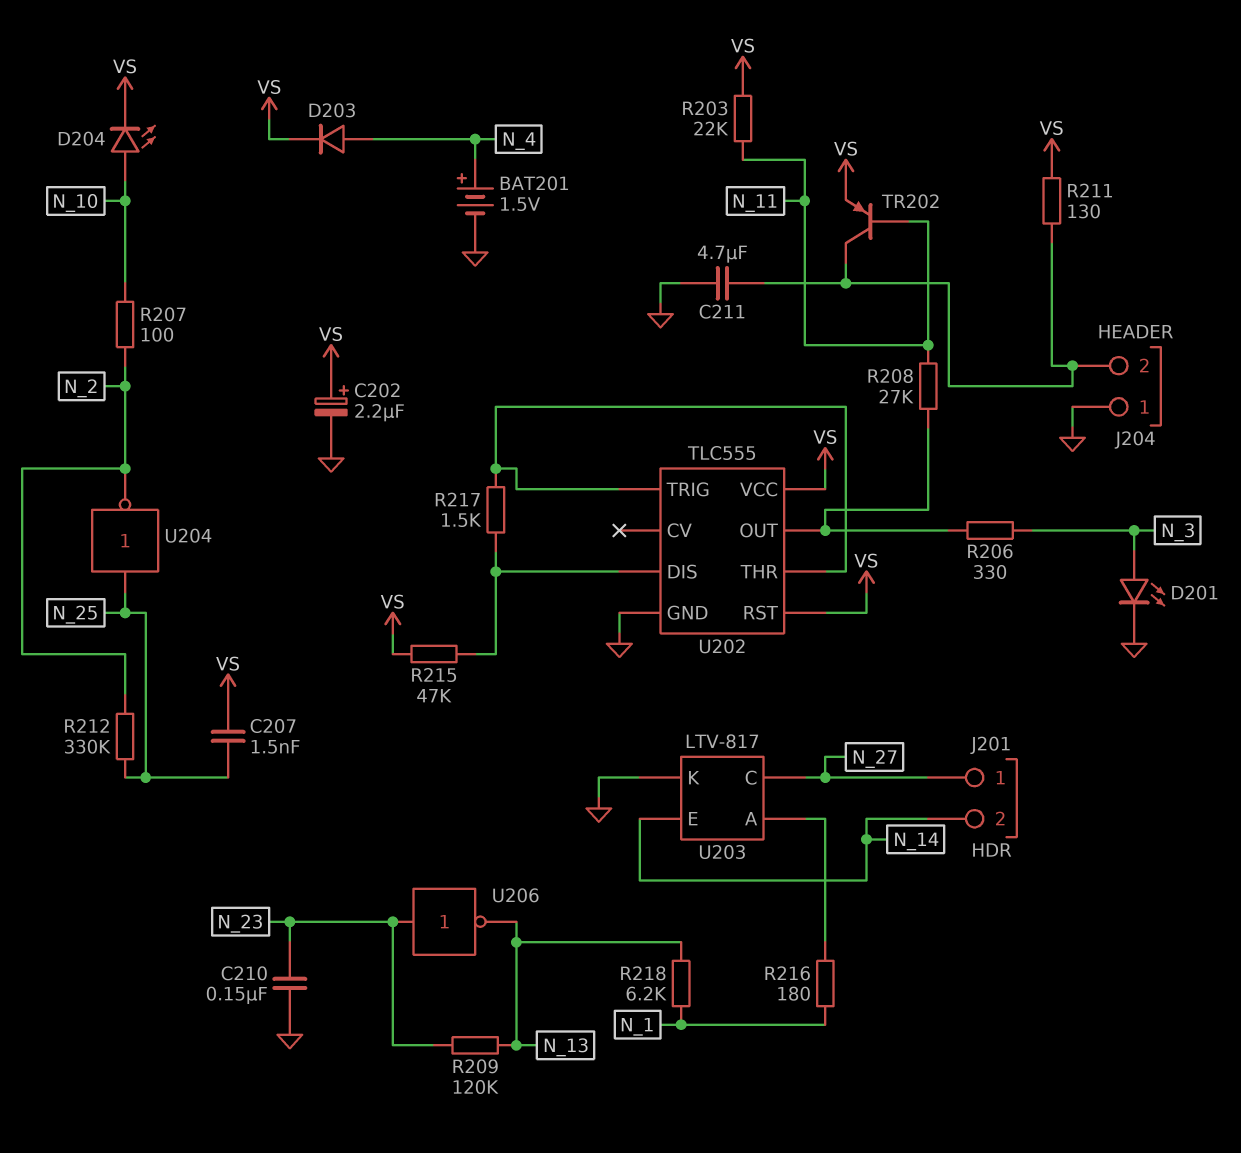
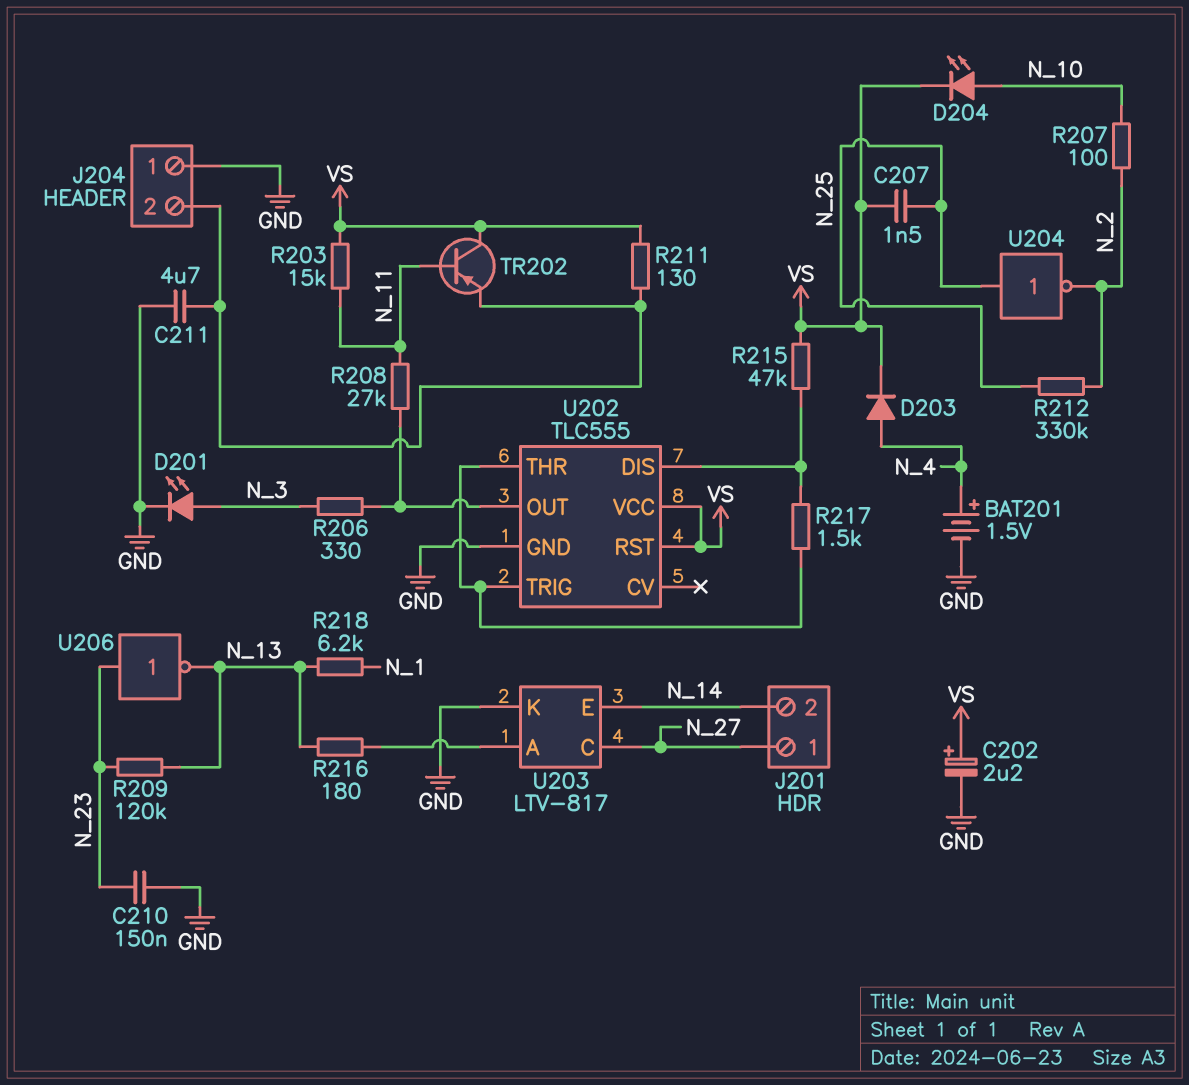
R203: 22k (N_11, VS) -> 15k (N_11, VS)
R216: 180 (N_1, U203/A) -> 180 (N_13, U203/A)
TR202: PNP (B N_11, C J204/2, E VS) -> PNP (B N_11, C VS, E J204/2)

